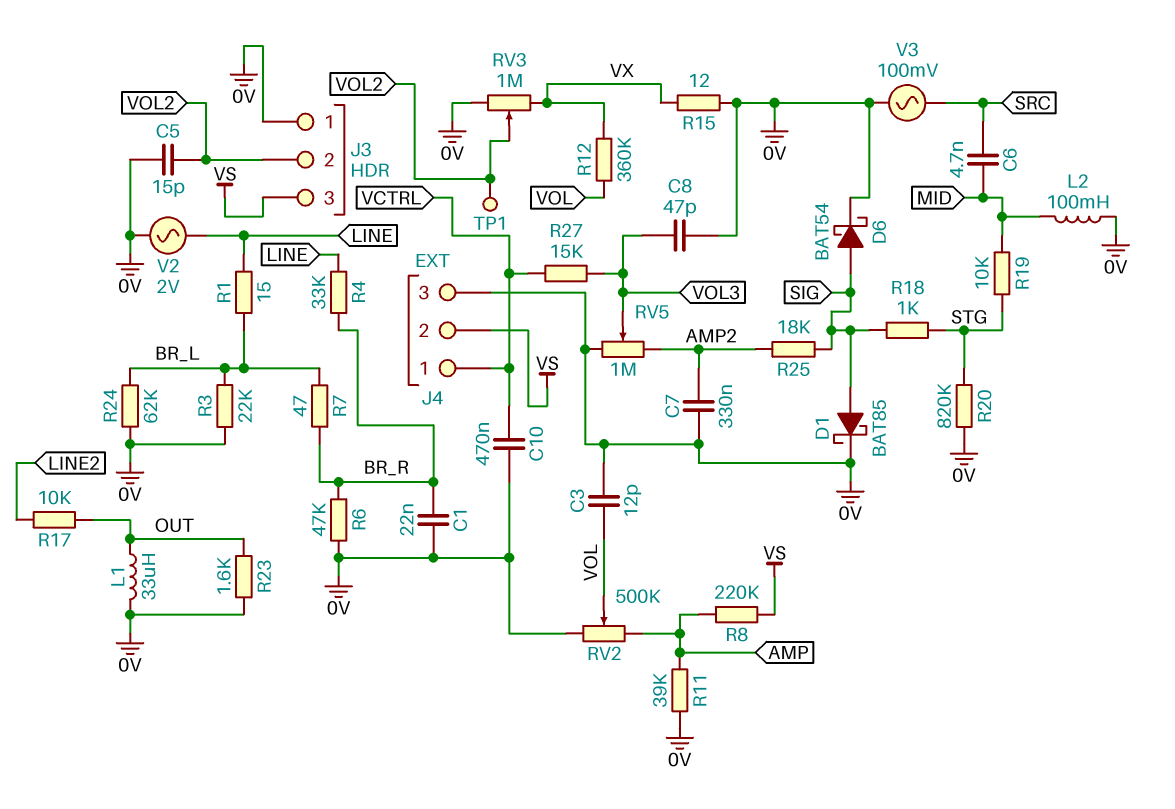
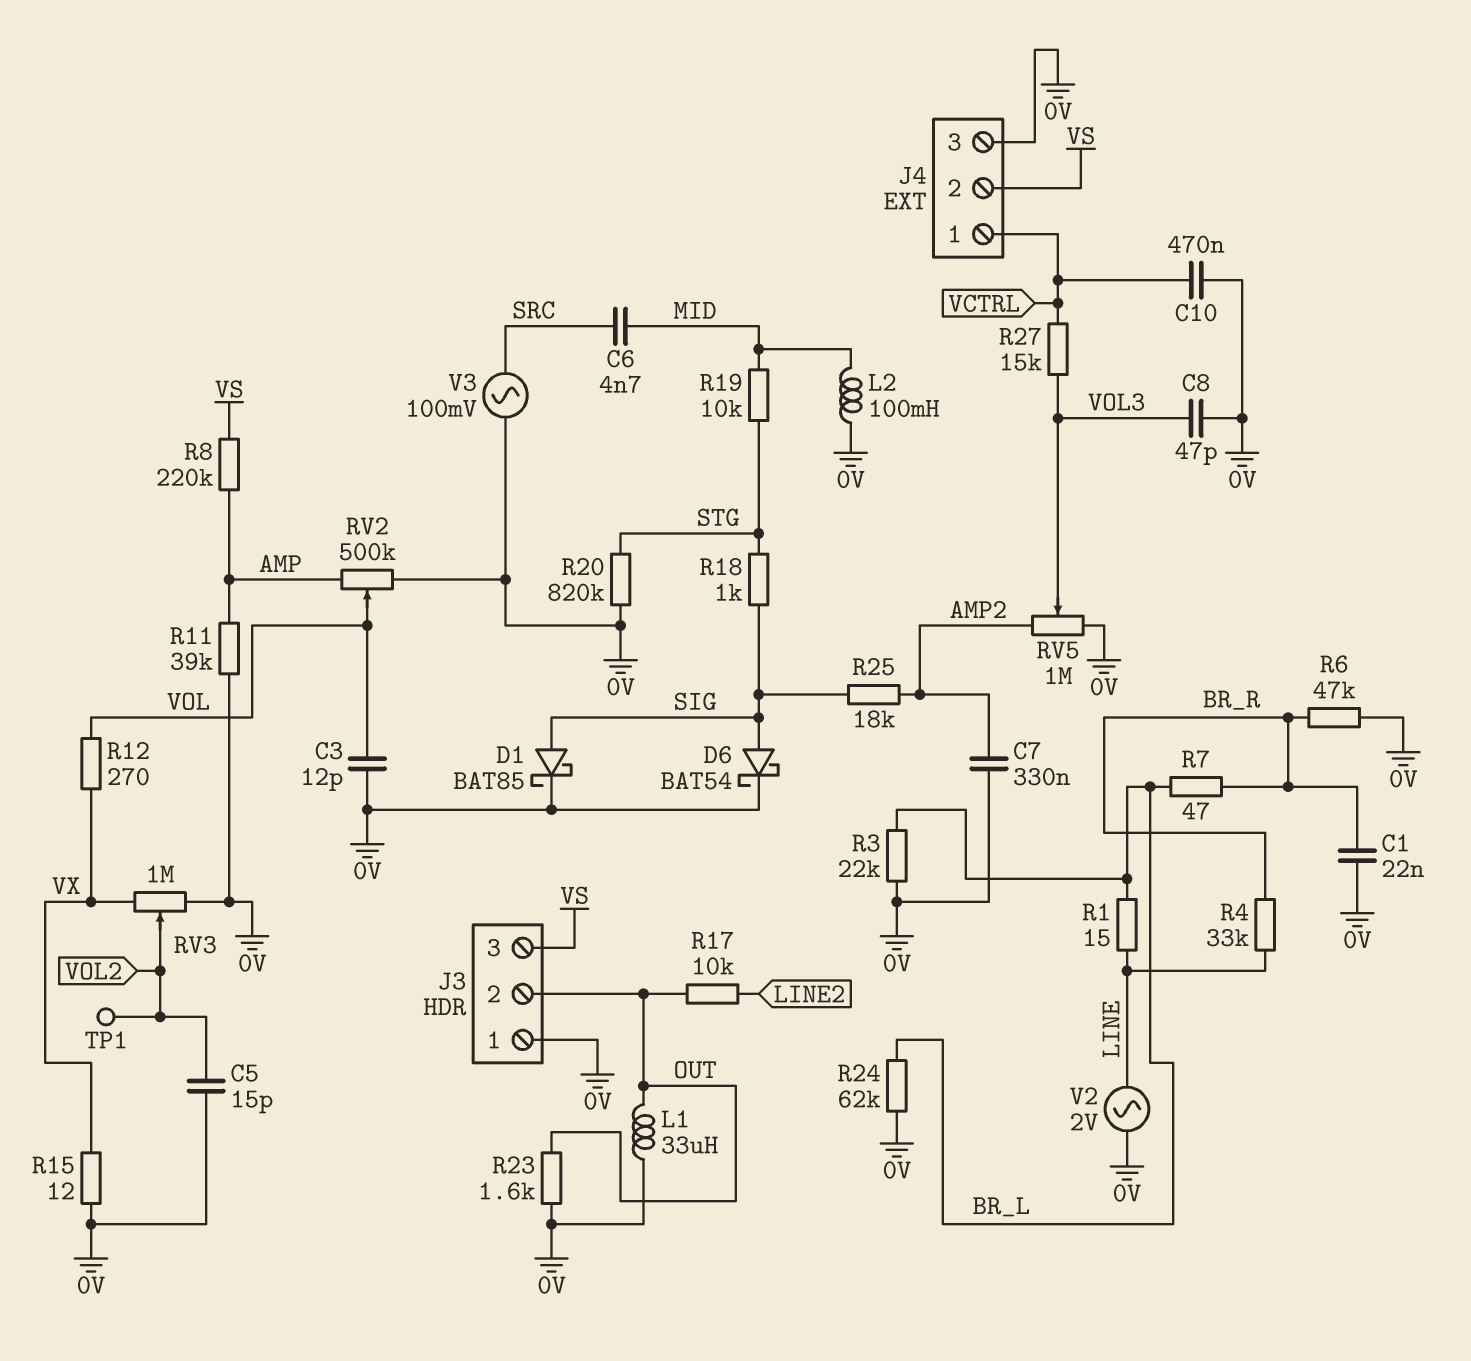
J3 pin 2: VOL2 -> OUT
R12: 360k (VOL, VX) -> 270 (VOL, VX)

